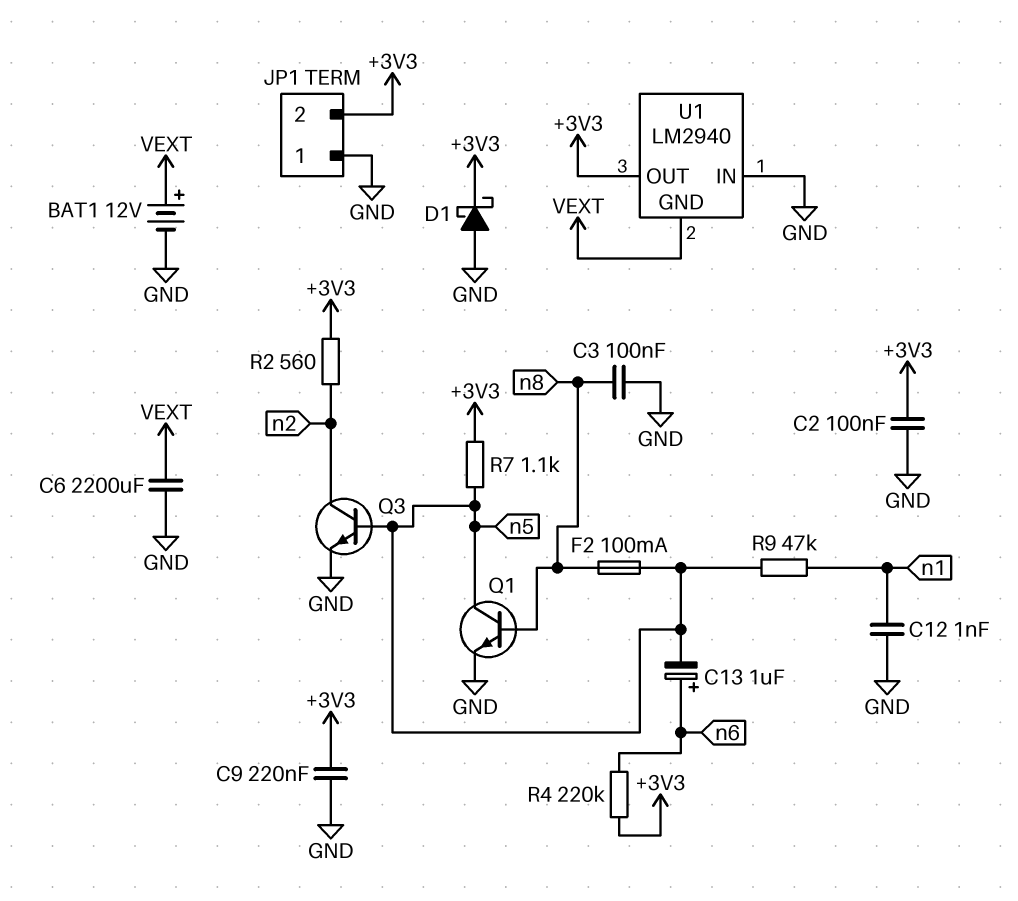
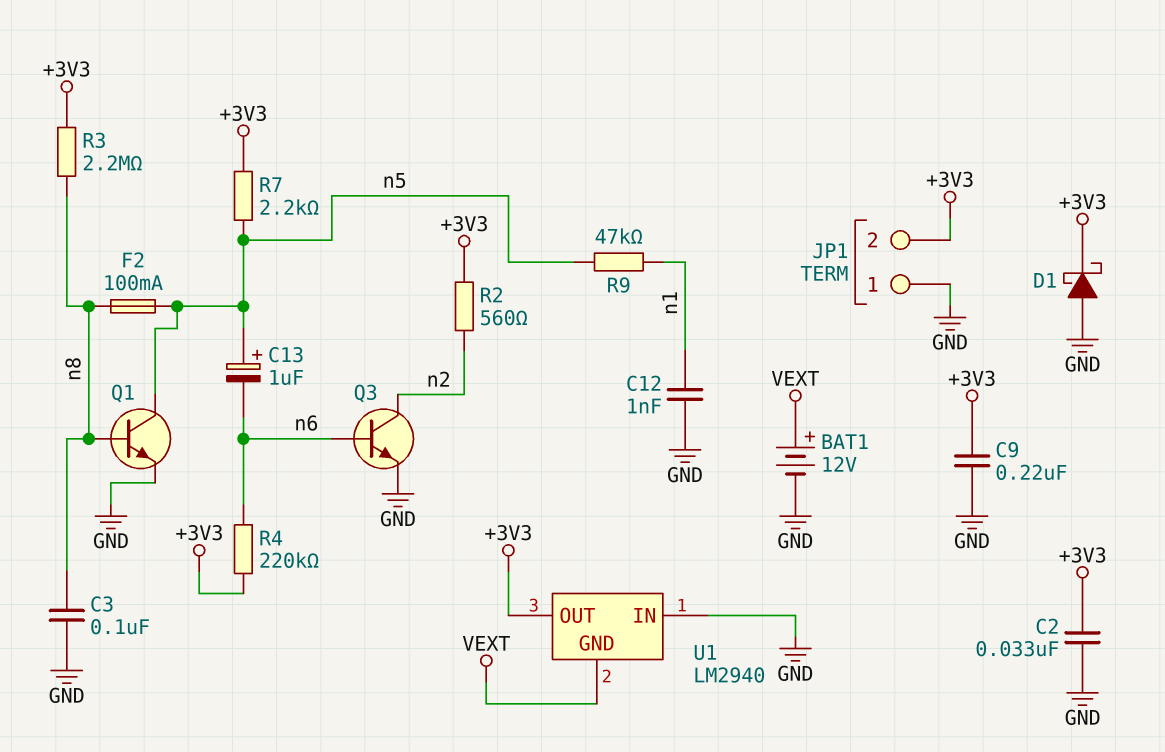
C2: 100nF (+3V3, GND) -> 33nF (+3V3, GND)
C6: 2200uF (GND, VEXT) -> none
C13: 1uF (plus n6, minus n5) -> 1uF (plus n5, minus n6)
Q3: NPN (B n5, C n2, E GND) -> NPN (B n6, C n2, E GND)
R3: none -> 2.2M (+3V3, n8)
R7: 1.1k (+3V3, n5) -> 2.2k (+3V3, n5)

